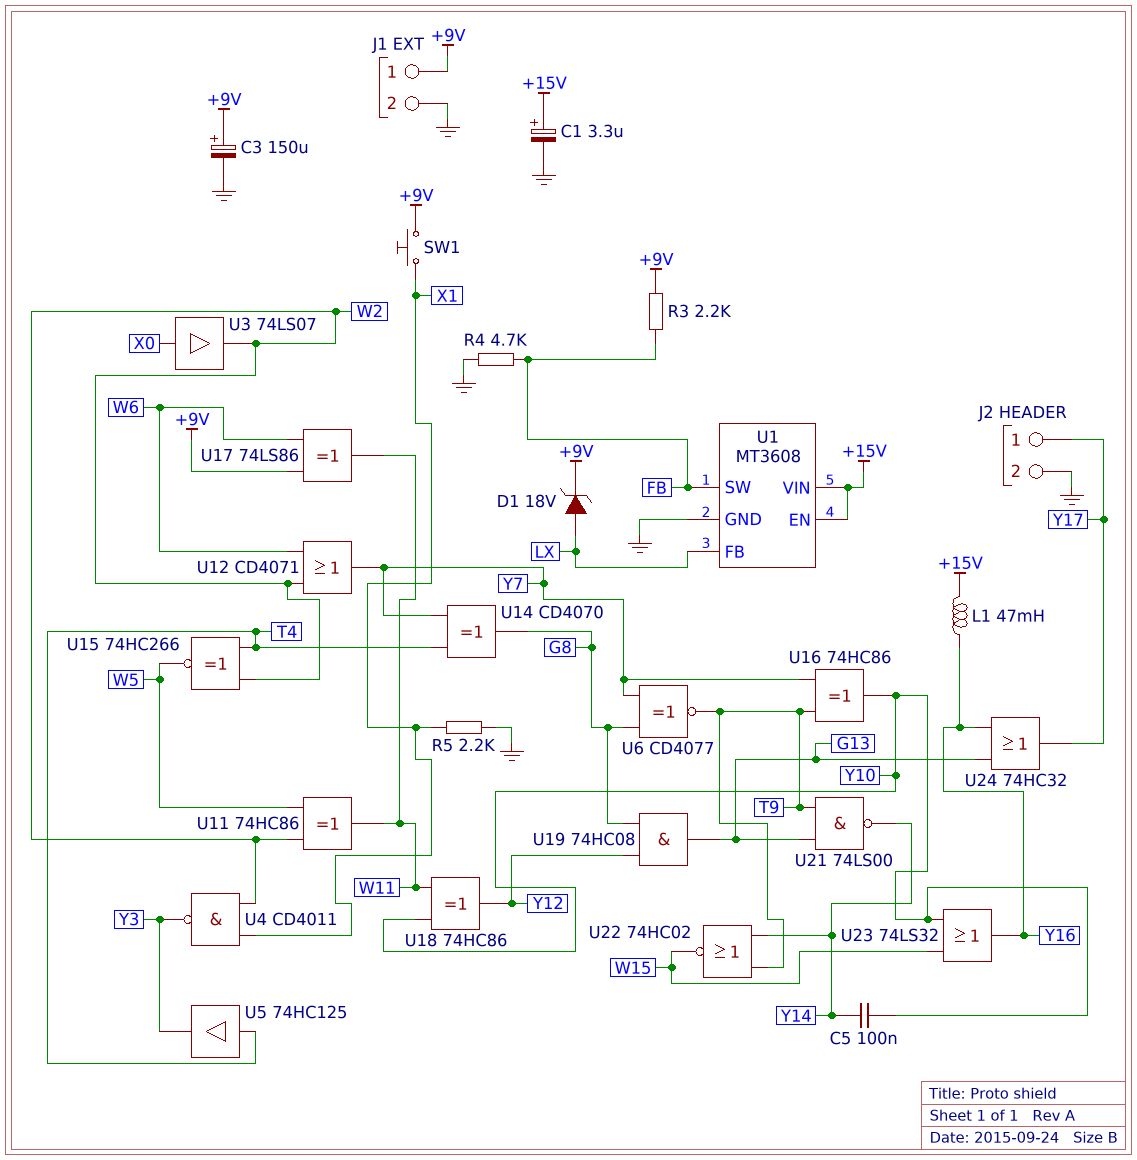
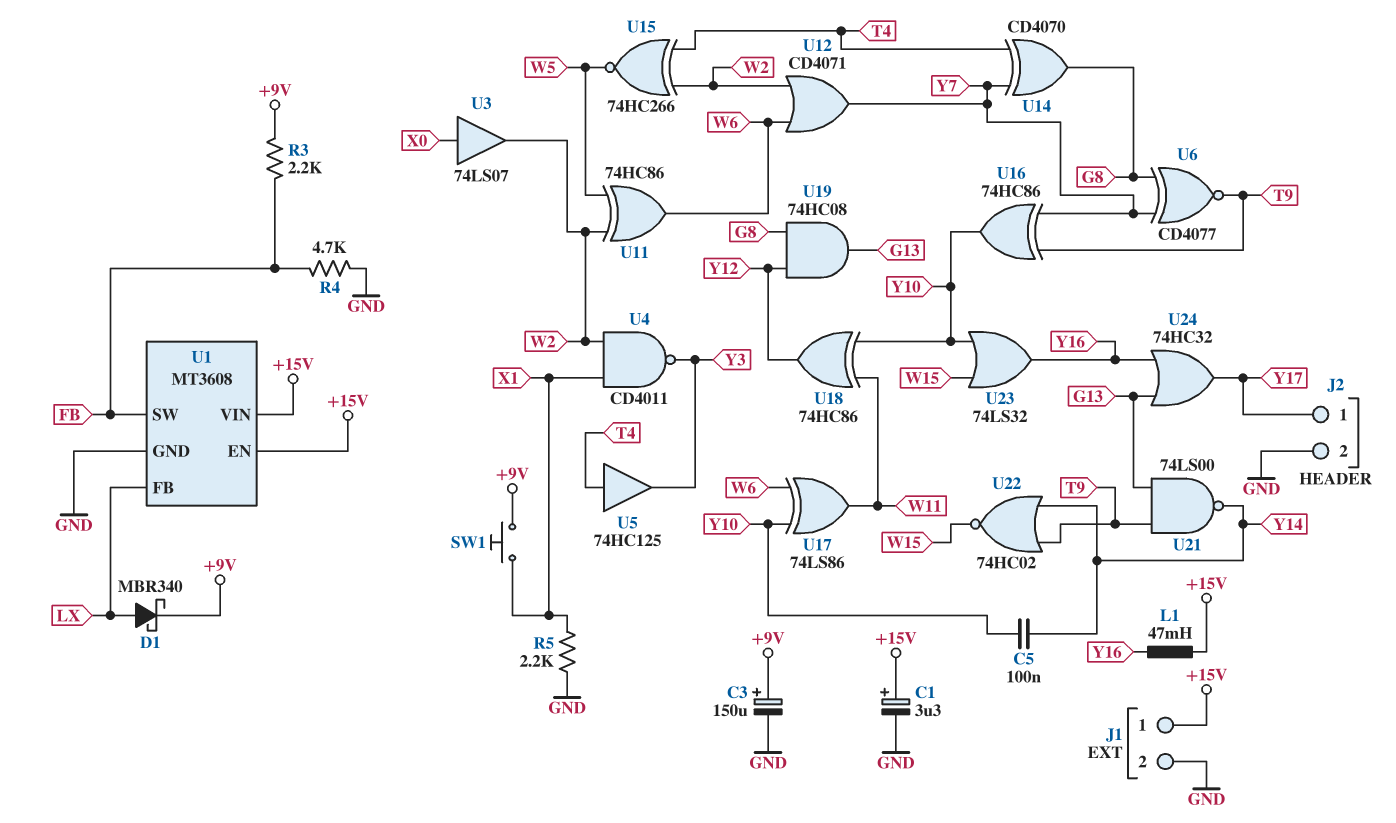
D1: zener 18V (A LX, K +9V) -> schottky MBR340 (A LX, K +9V)
J1 pin 1: +9V -> +15V
U11: XOR 74HC86 (in W2, in W5, out W11) -> XOR 74HC86 (in W2, in W5, out W6)
U17: XOR 74LS86 (in +9V, in W6, out W11) -> XOR 74LS86 (in W6, in Y10, out W11)

